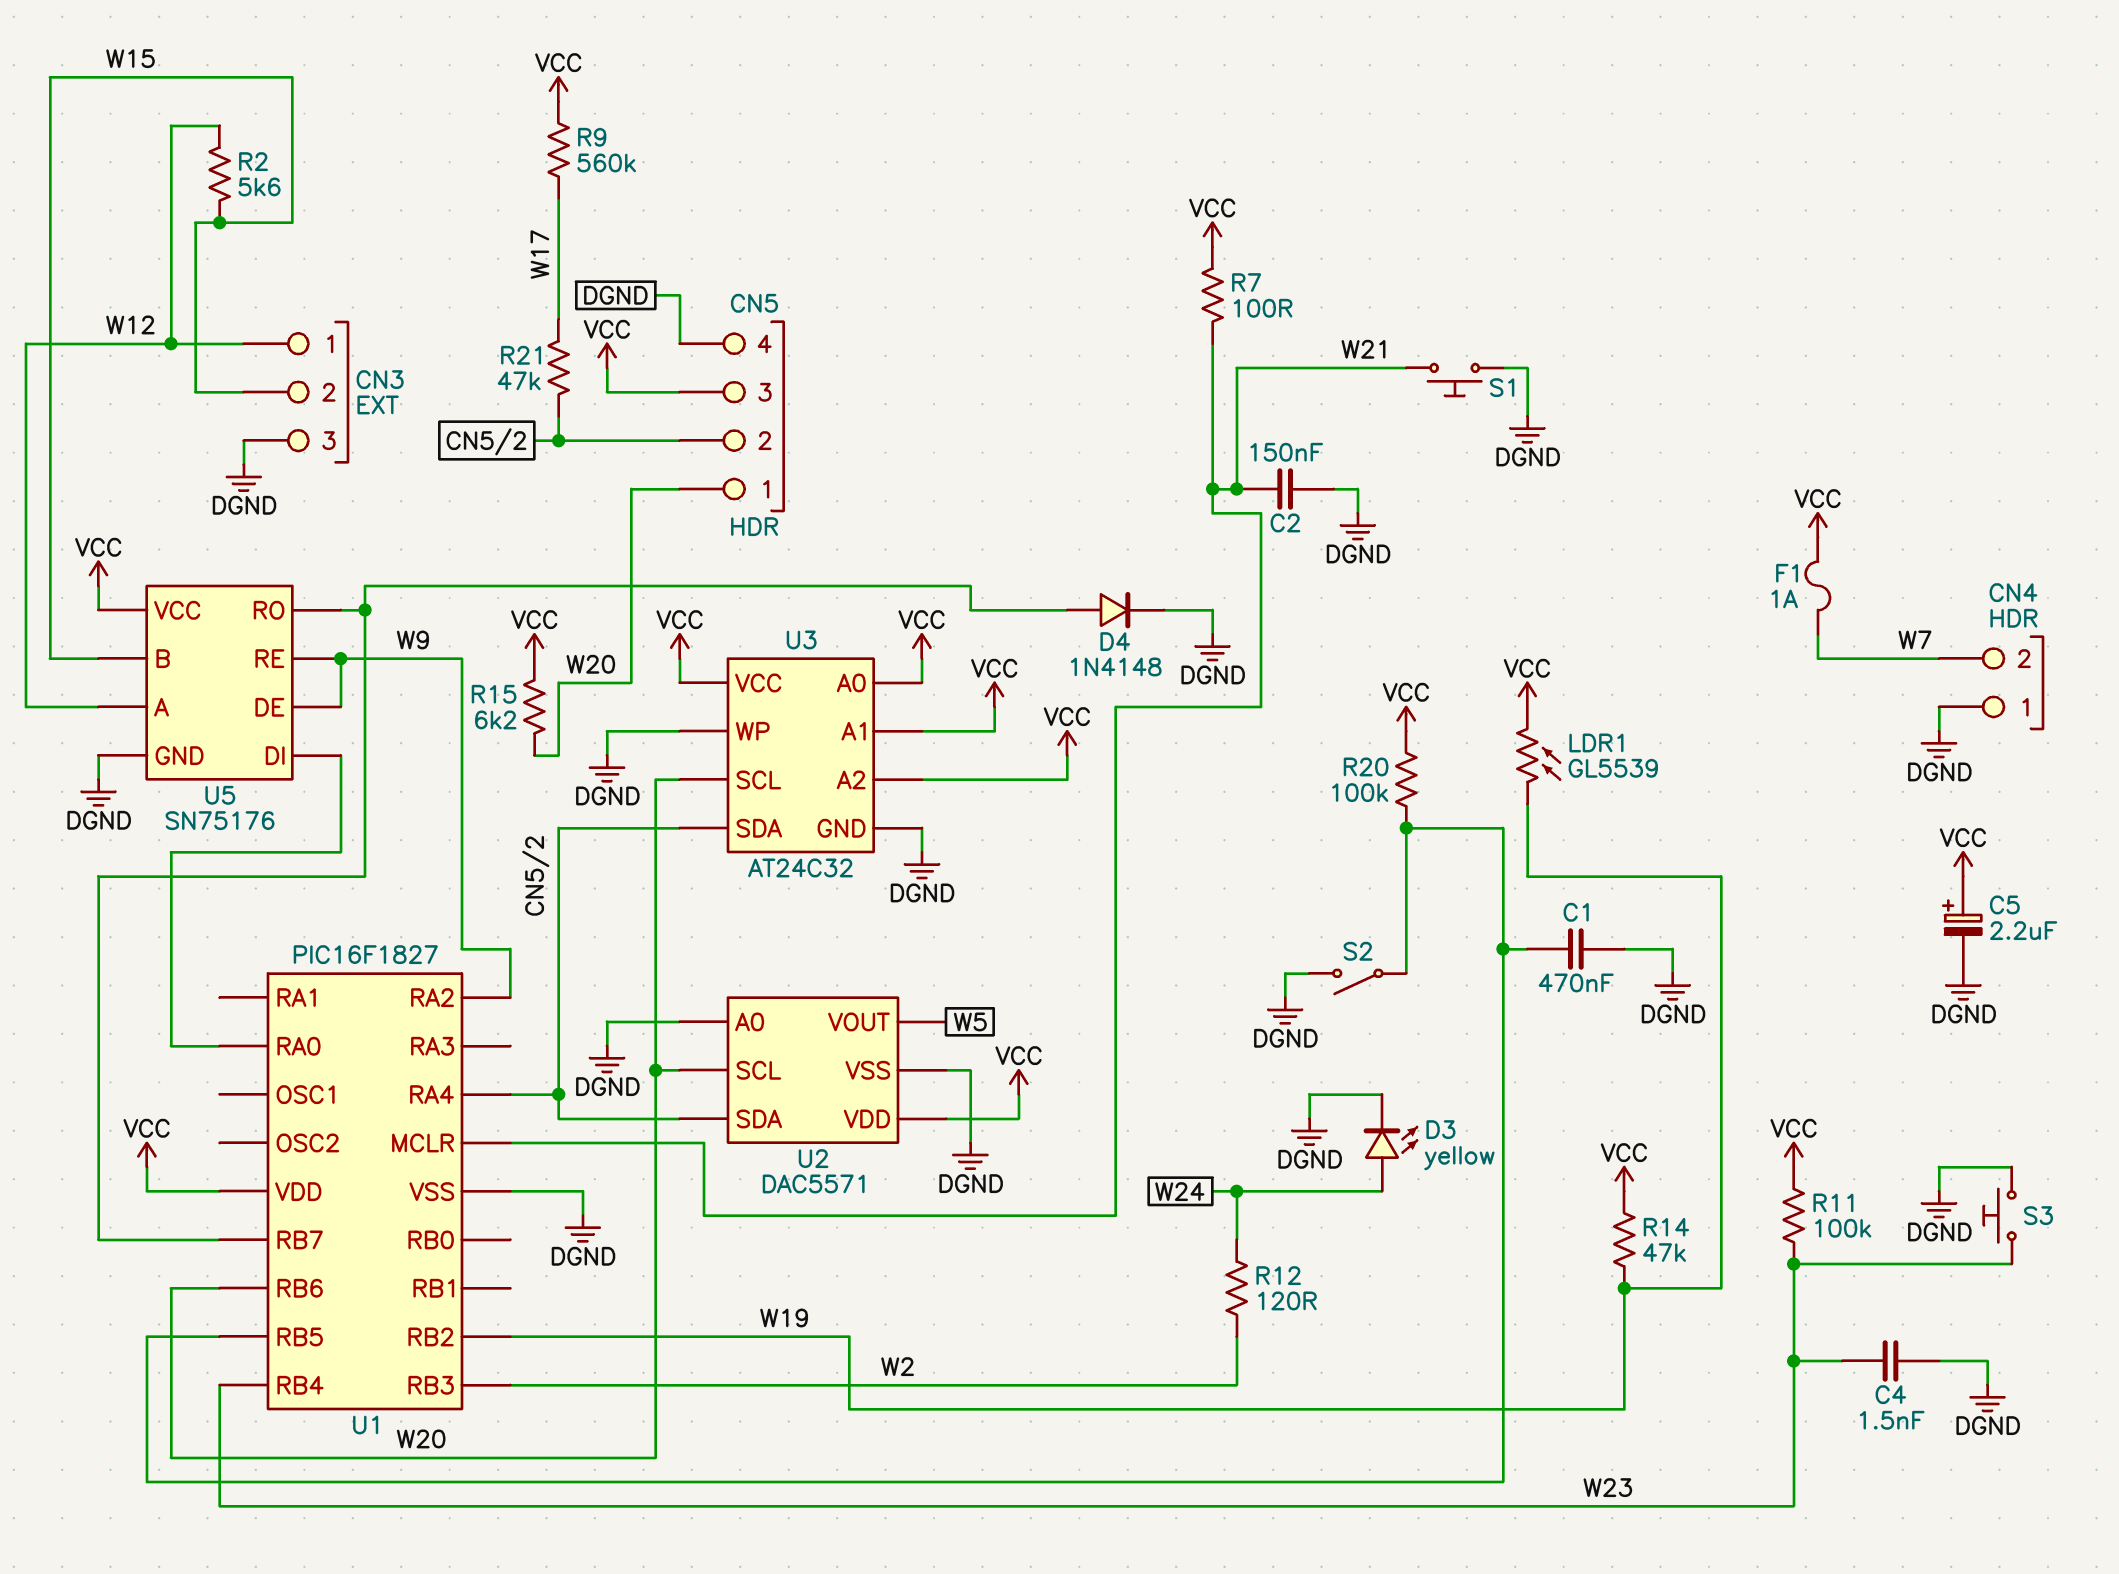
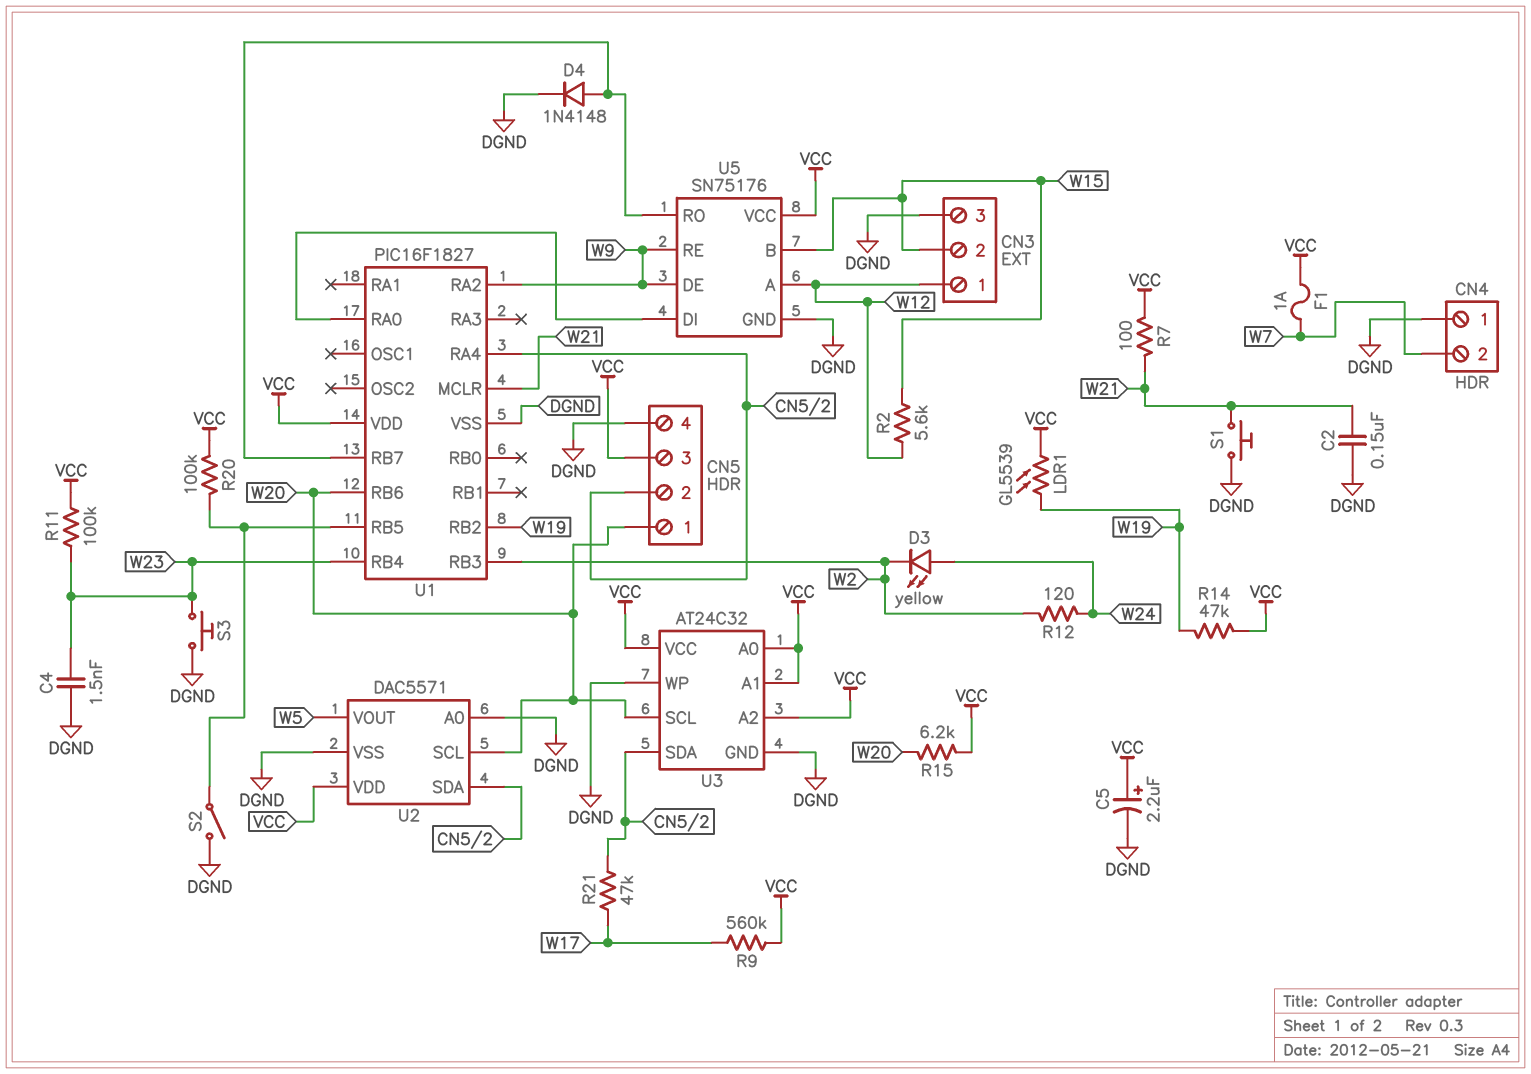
C1: 470nF (DGND, U1/RB5) -> none
D3: LED yellow (A W24, K DGND) -> LED yellow (A W24, K W2)

